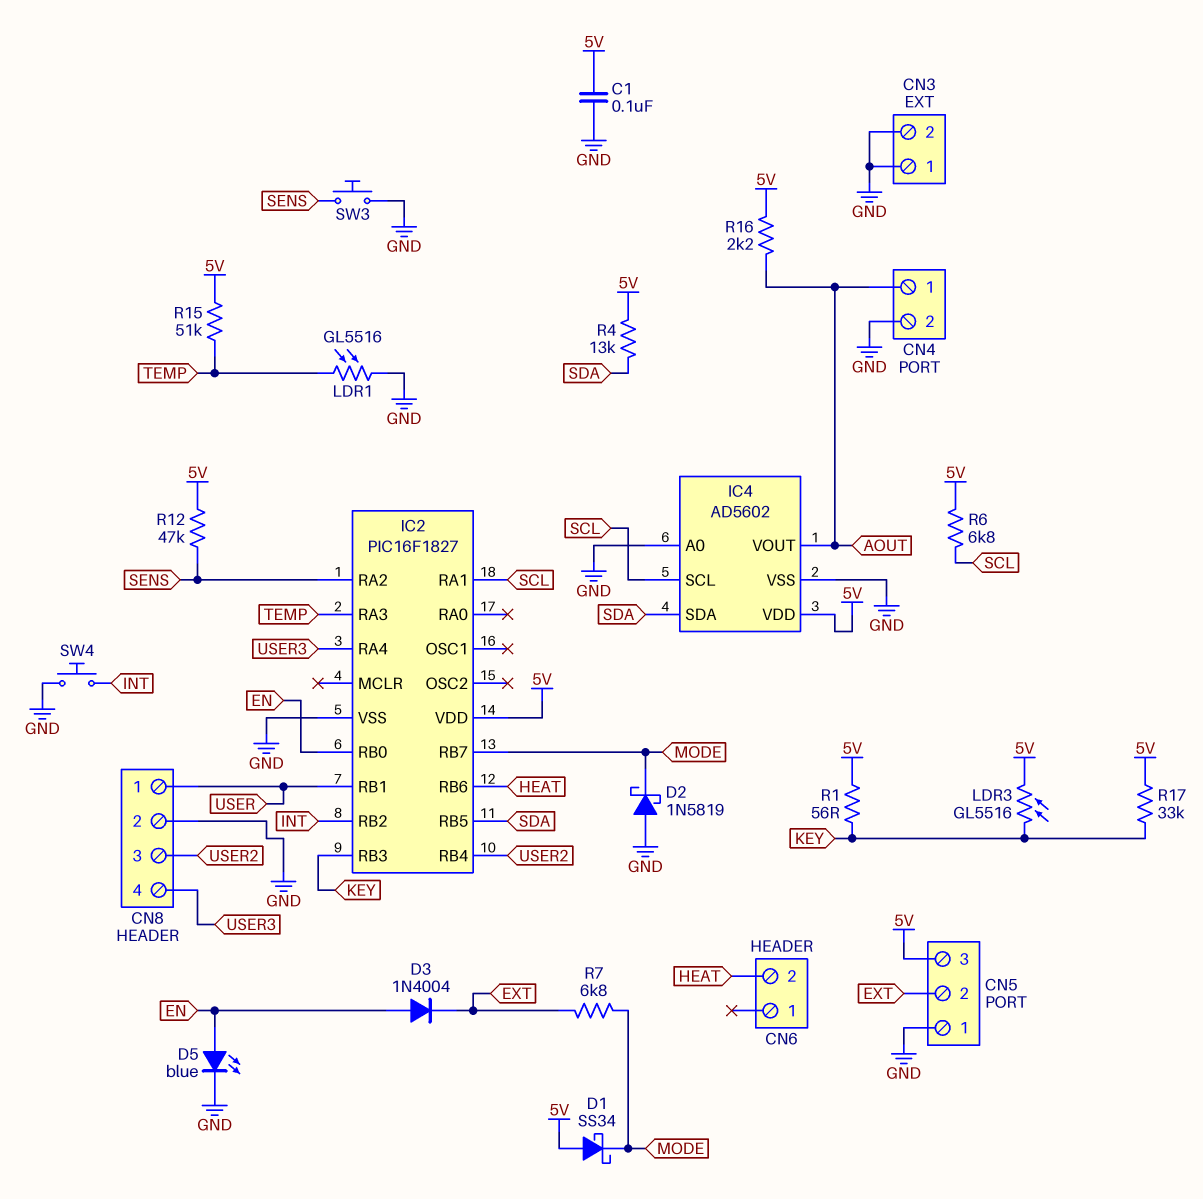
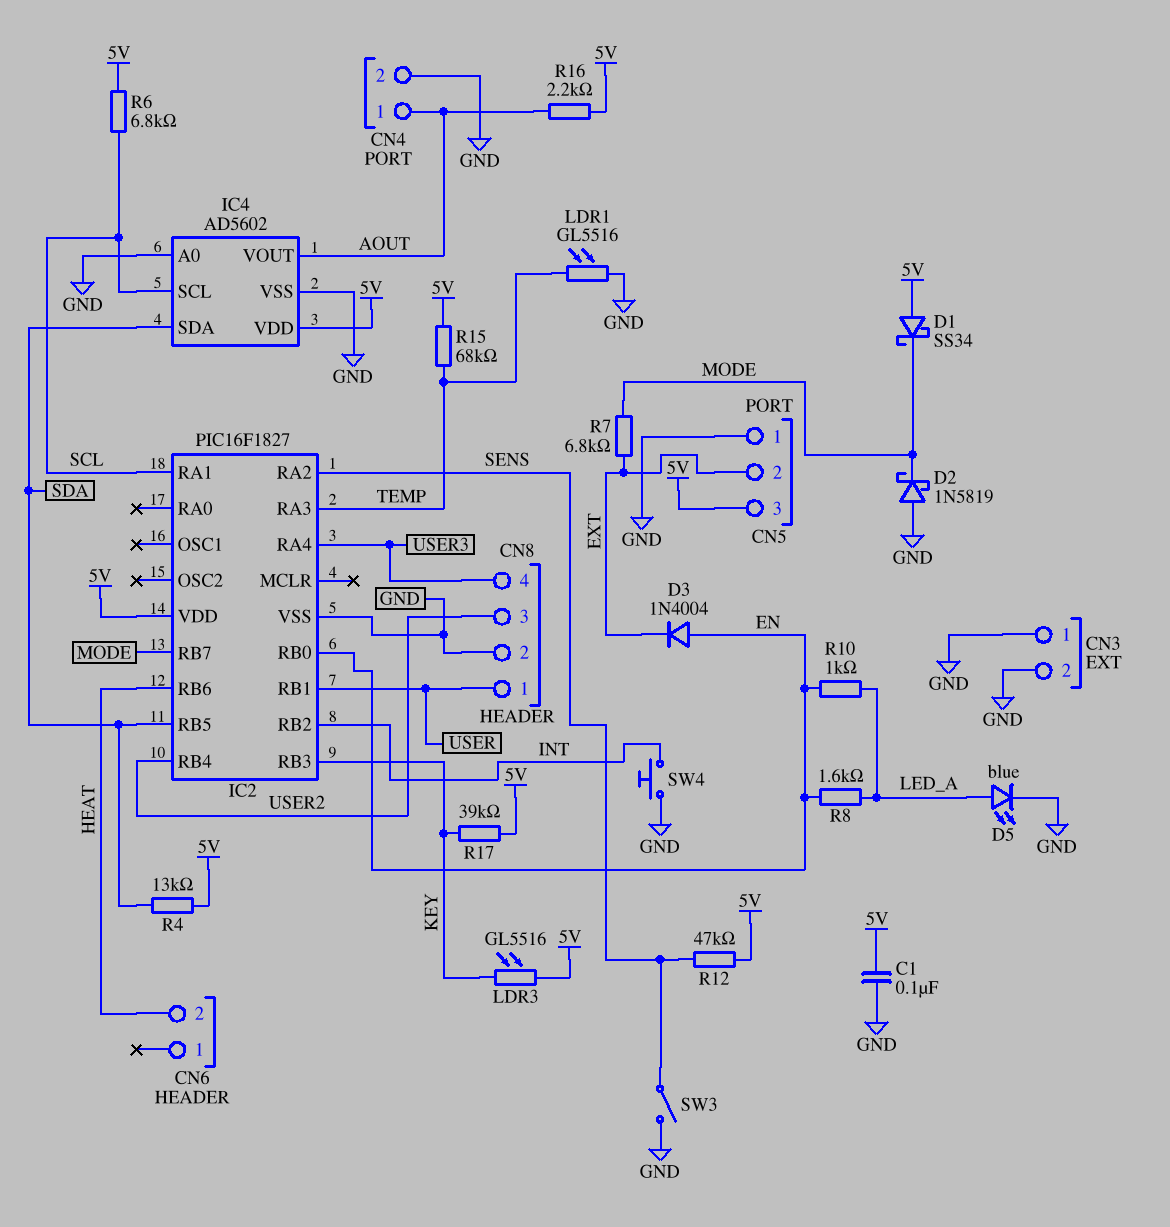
D5: LED blue (A EN, K GND) -> LED blue (A LED_A, K GND)
R1: 56 (5V, KEY) -> none
R8: none -> 1.6k (EN, LED_A)
R10: none -> 1k (EN, LED_A)
R15: 51k (5V, TEMP) -> 68k (5V, TEMP)
R17: 33k (5V, KEY) -> 39k (5V, KEY)
SW3: button (GND, SENS) -> switch (GND, SENS)

